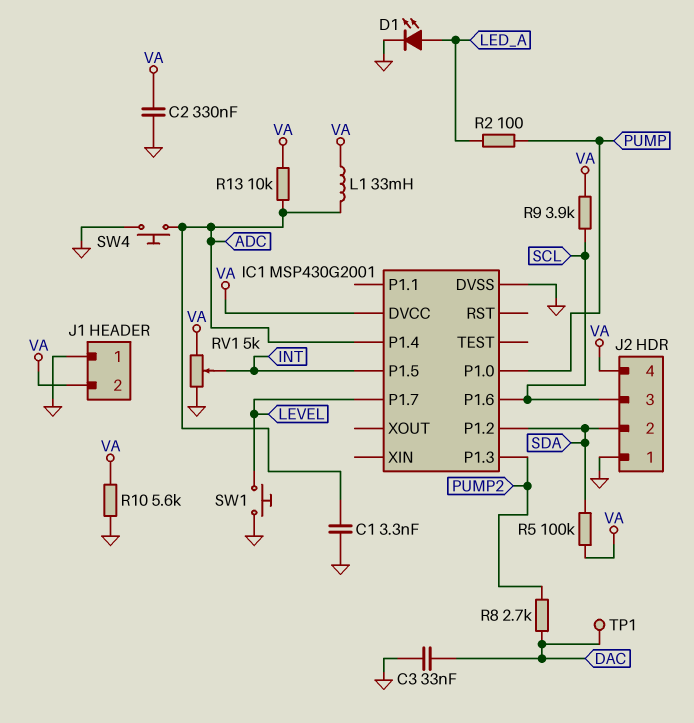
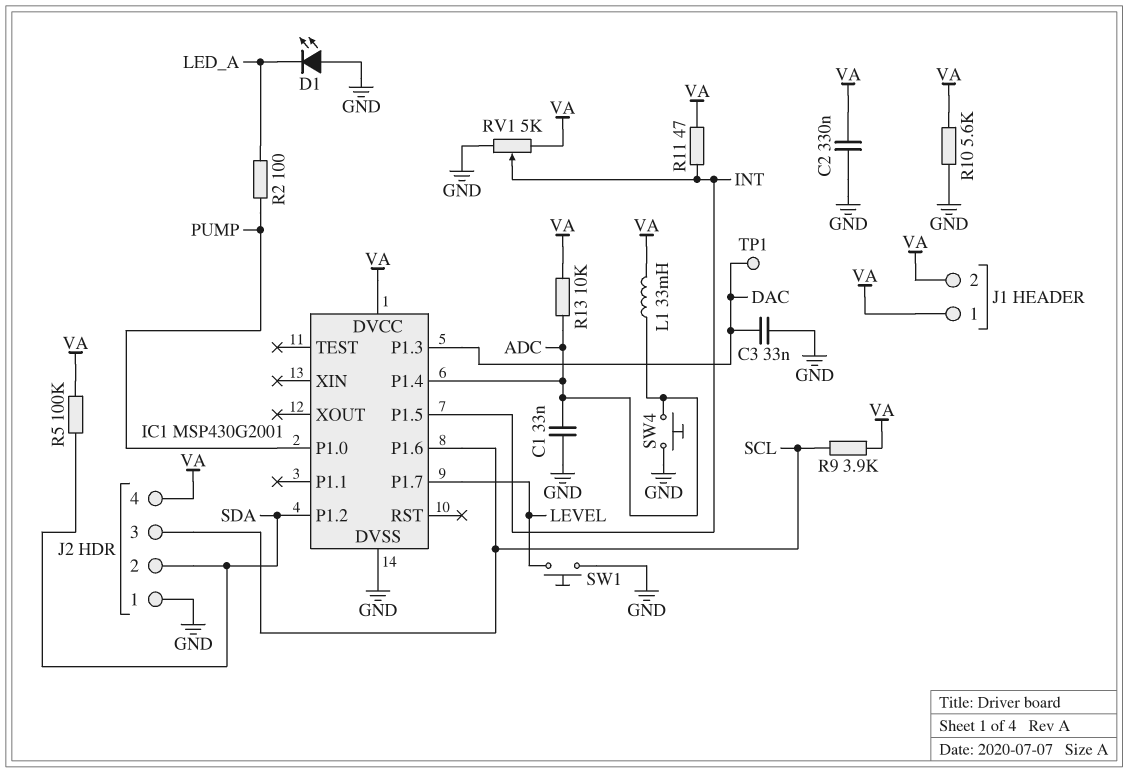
C1: 3.3nF (ADC, GND) -> 33nF (ADC, GND)
D1: LED (A LED_A, K GND) -> LED (A GND, K LED_A)
IC1 pin P1.3: PUMP2 -> DAC
J1 pin 1: GND -> VA
R8: 2.7k (DAC, PUMP2) -> none
R11: none -> 47 (INT, VA)

